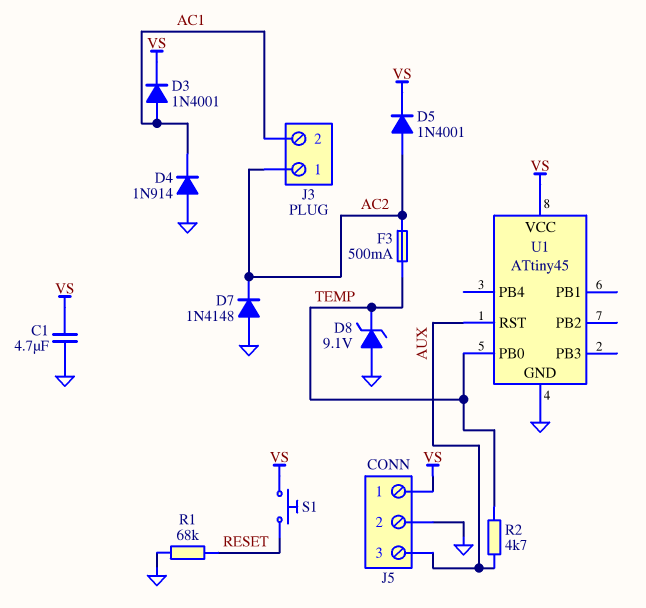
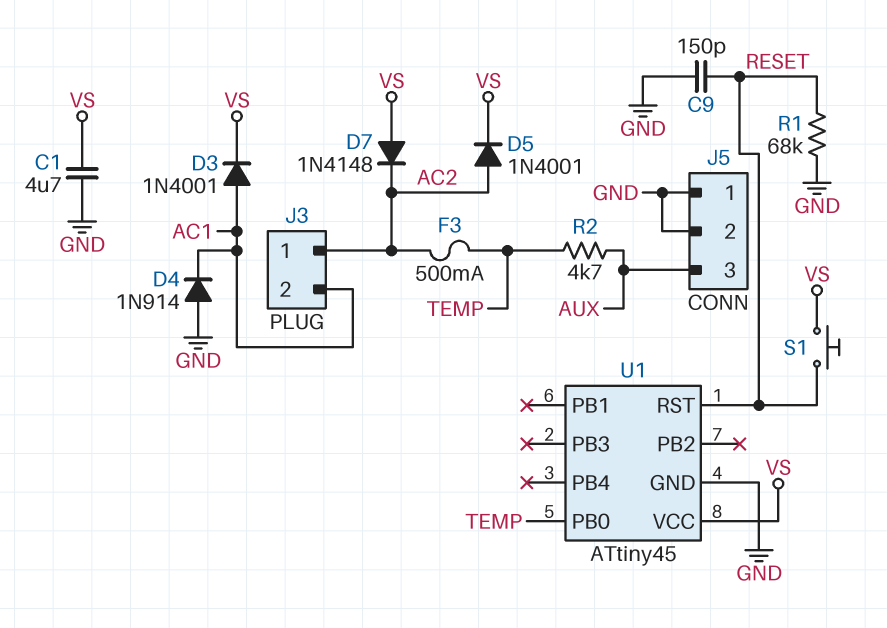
C9: none -> 150pF (GND, RESET)
D7: diode 1N4148 (A GND, K AC2) -> diode 1N4148 (A VS, K AC2)
D8: zener 9.1V (A GND, K TEMP) -> none
J5 pin 1: VS -> GND
U1 pin RST: AUX -> RESET

